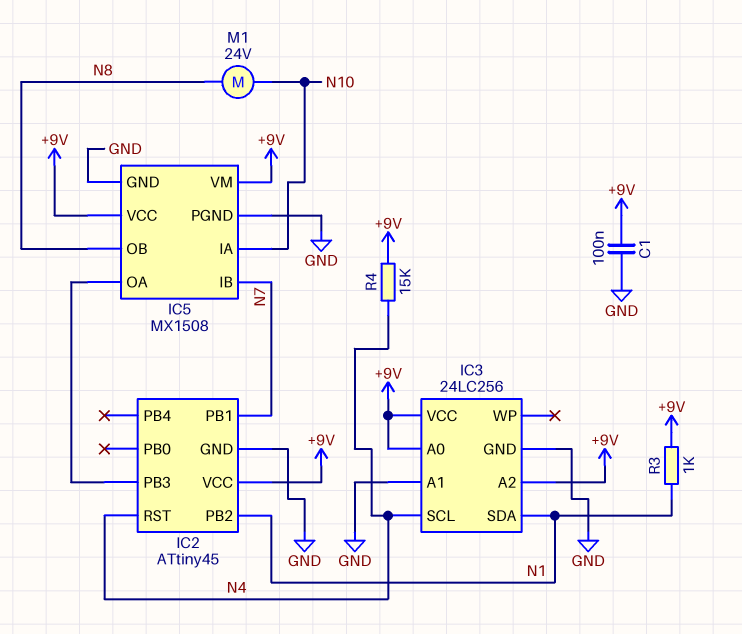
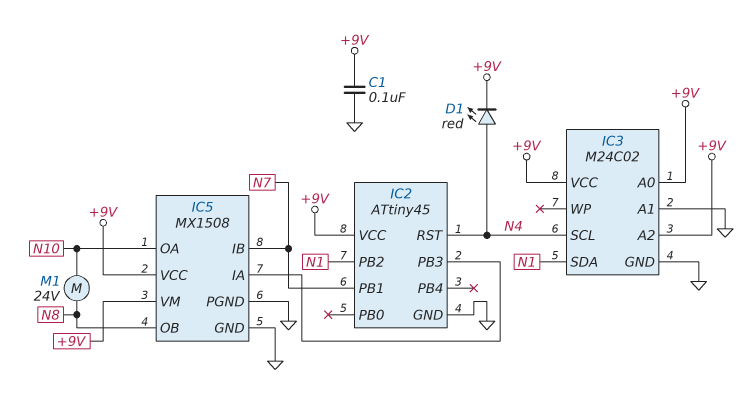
D1: none -> LED red (A N4, K +9V)
IC3: 24LC256 -> M24C02
IC5 pin IA: N10 -> IC2/PB3
IC5 pin OA: IC2/PB3 -> N10
R3: 1k (+9V, N1) -> none
R4: 15k (+9V, N4) -> none

